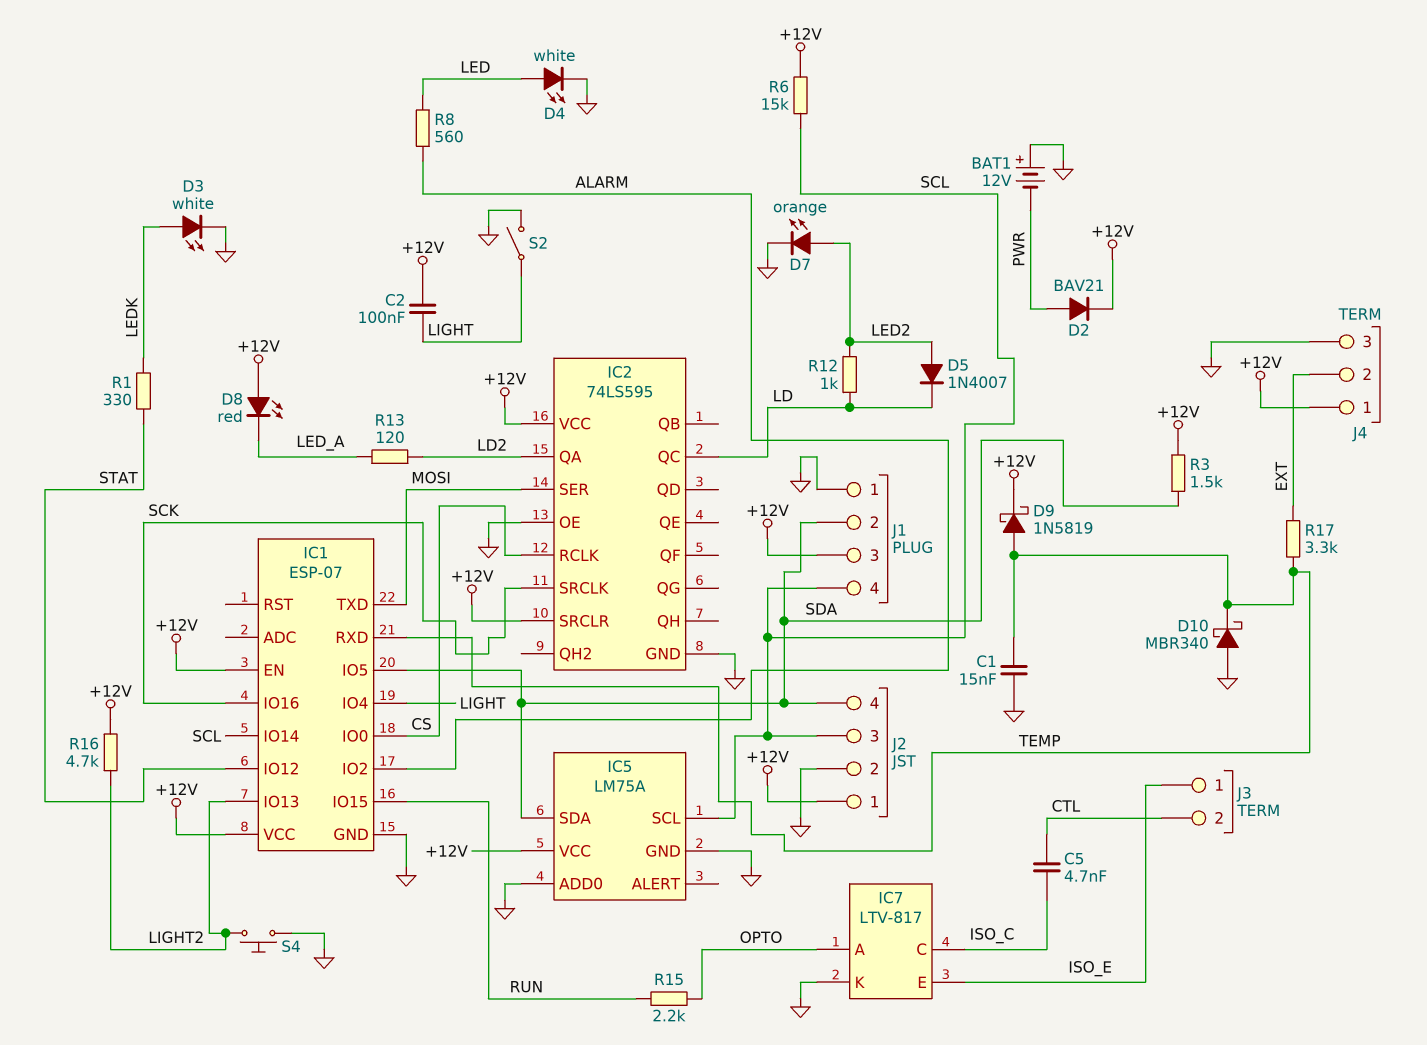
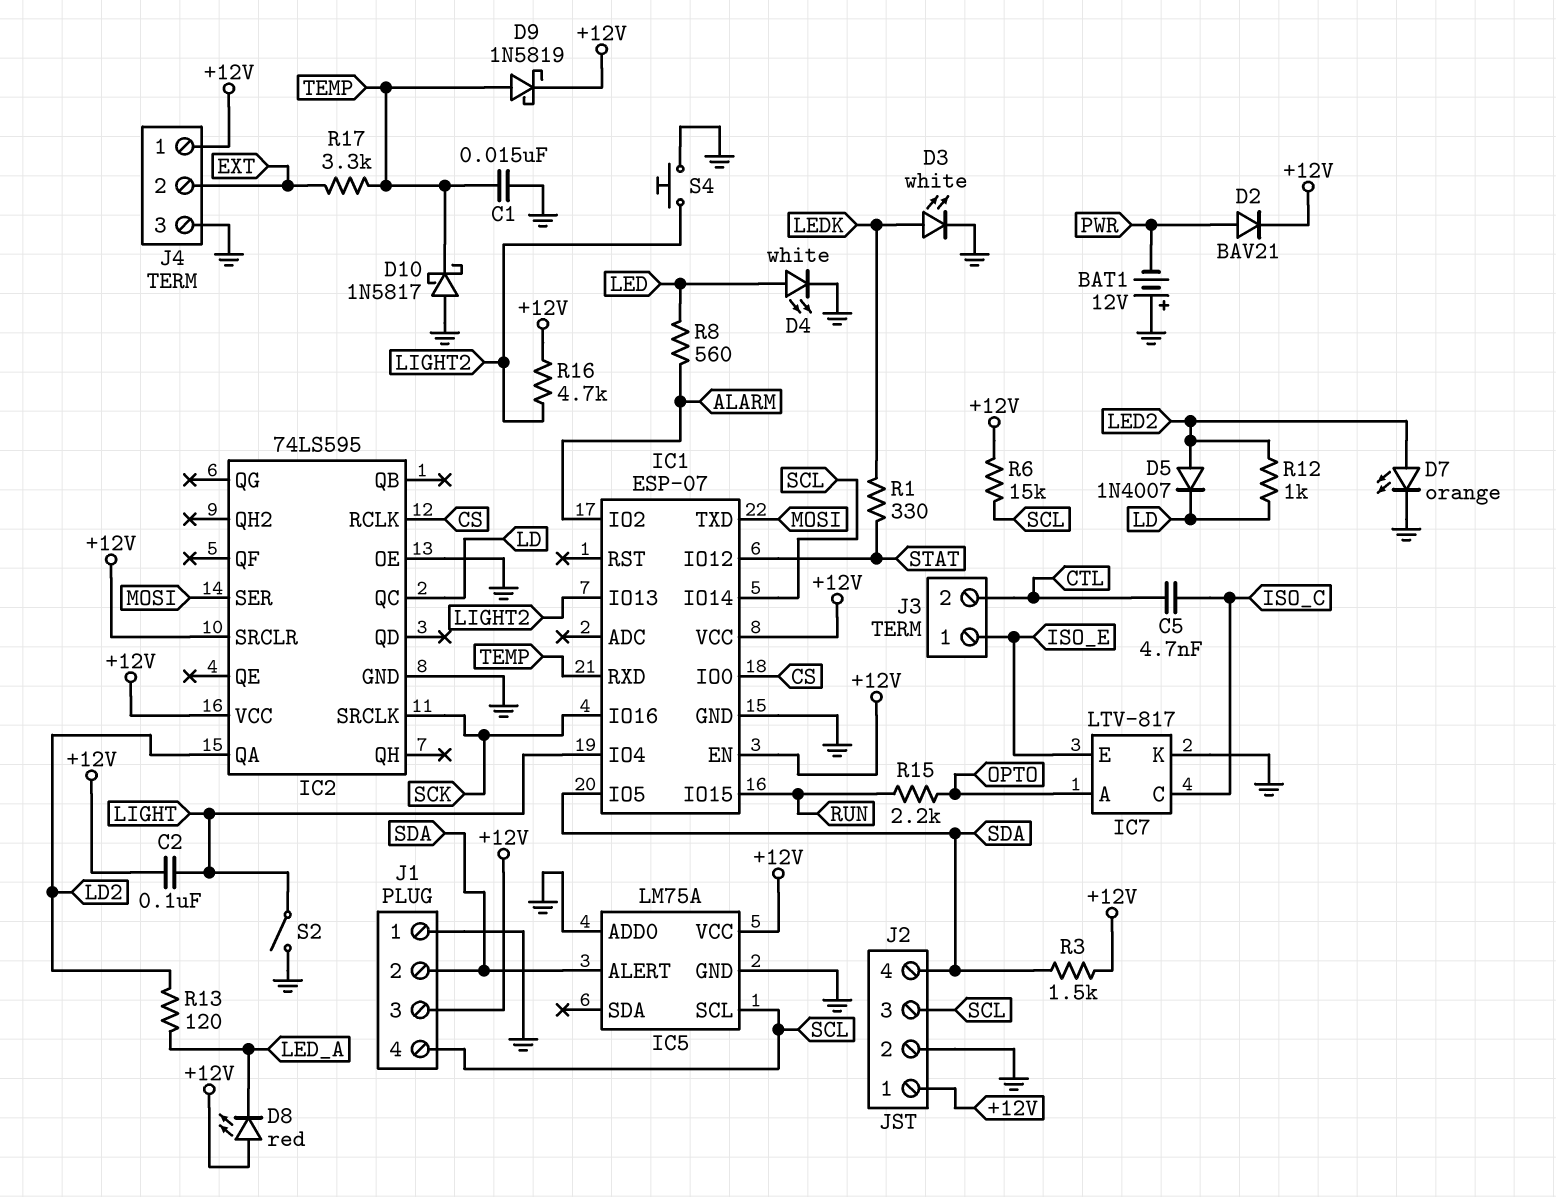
D10: schottky MBR340 (A GND, K TEMP) -> schottky 1N5817 (A GND, K TEMP)
IC5 pin ALERT: none -> SDA
IC5 pin SDA: SDA -> none

